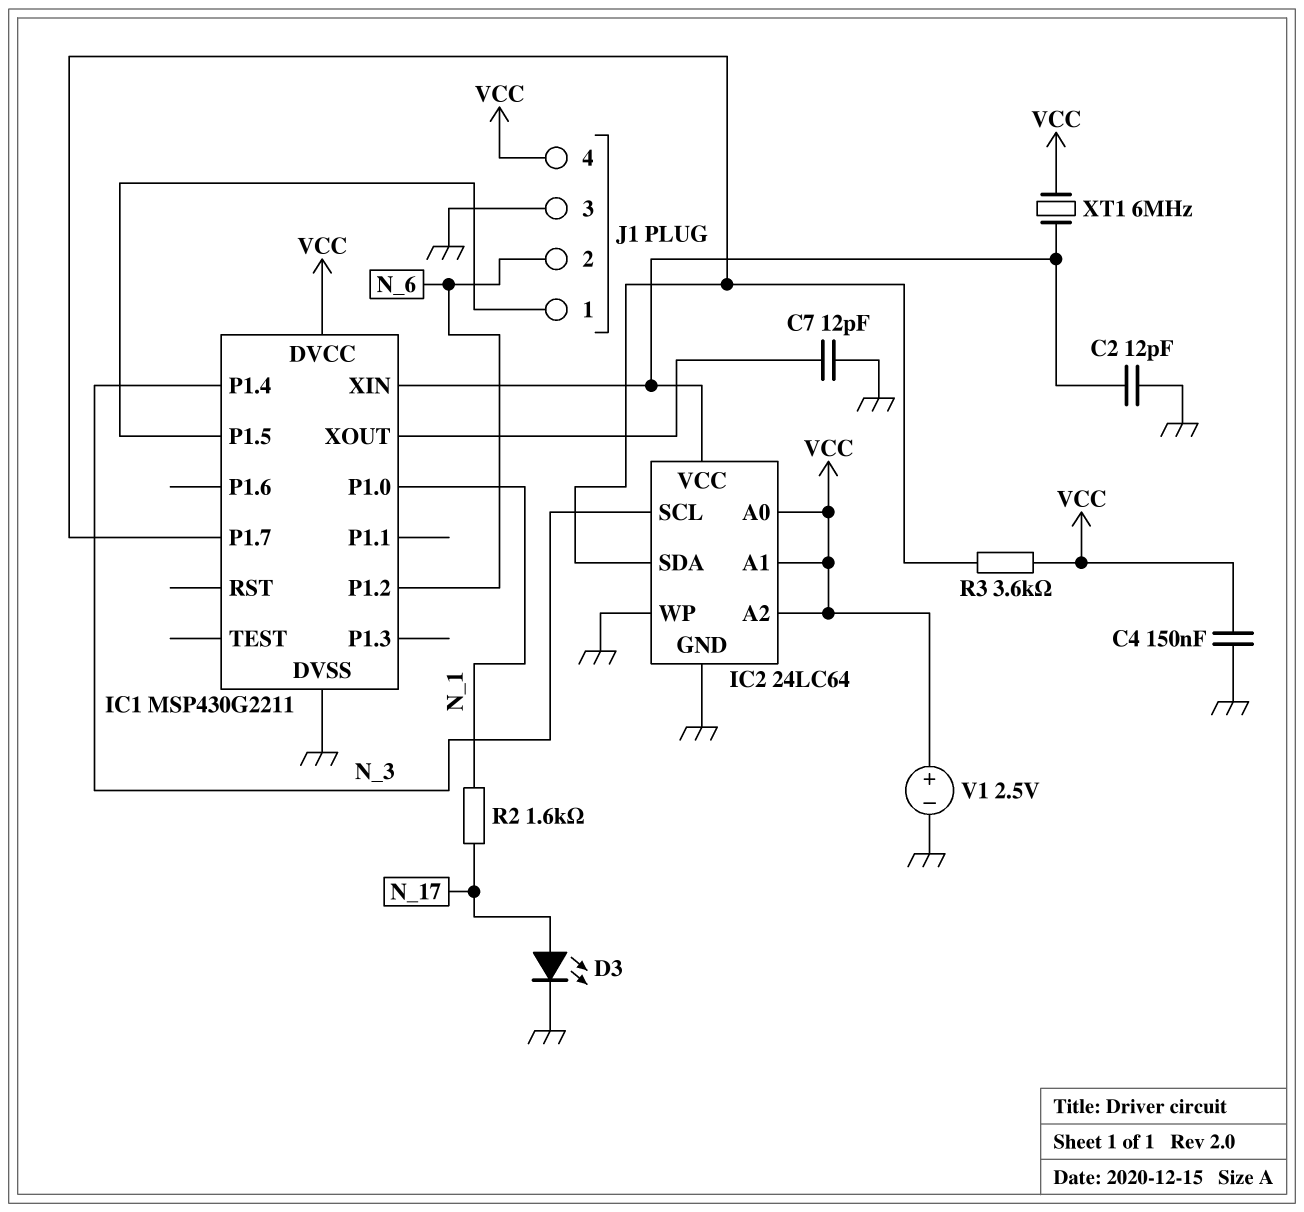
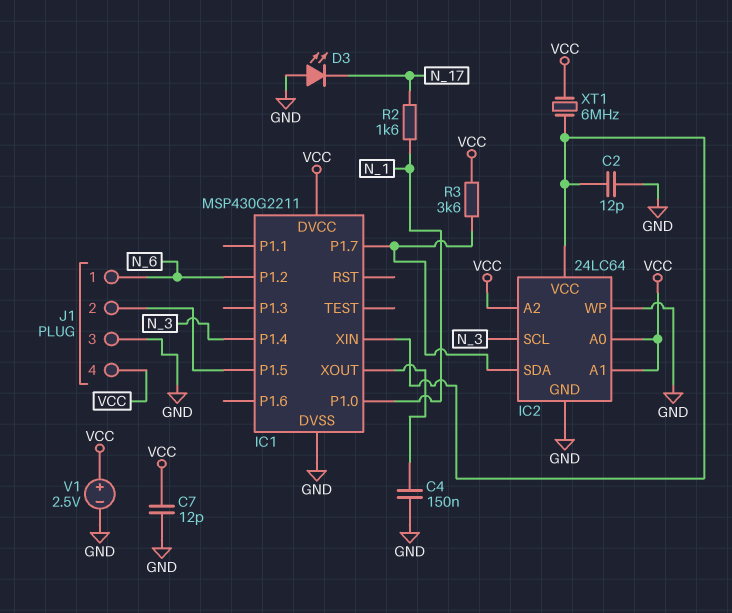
C4: 150nF (GND, VCC) -> 150nF (GND, IC1/XOUT)
C7: 12pF (GND, IC1/XOUT) -> 12pF (GND, VCC)
D3: LED (A N_17, K GND) -> LED (A GND, K N_17)
J1 pin 1: IC1/P1.5 -> N_6
J1 pin 2: N_6 -> IC1/P1.5

